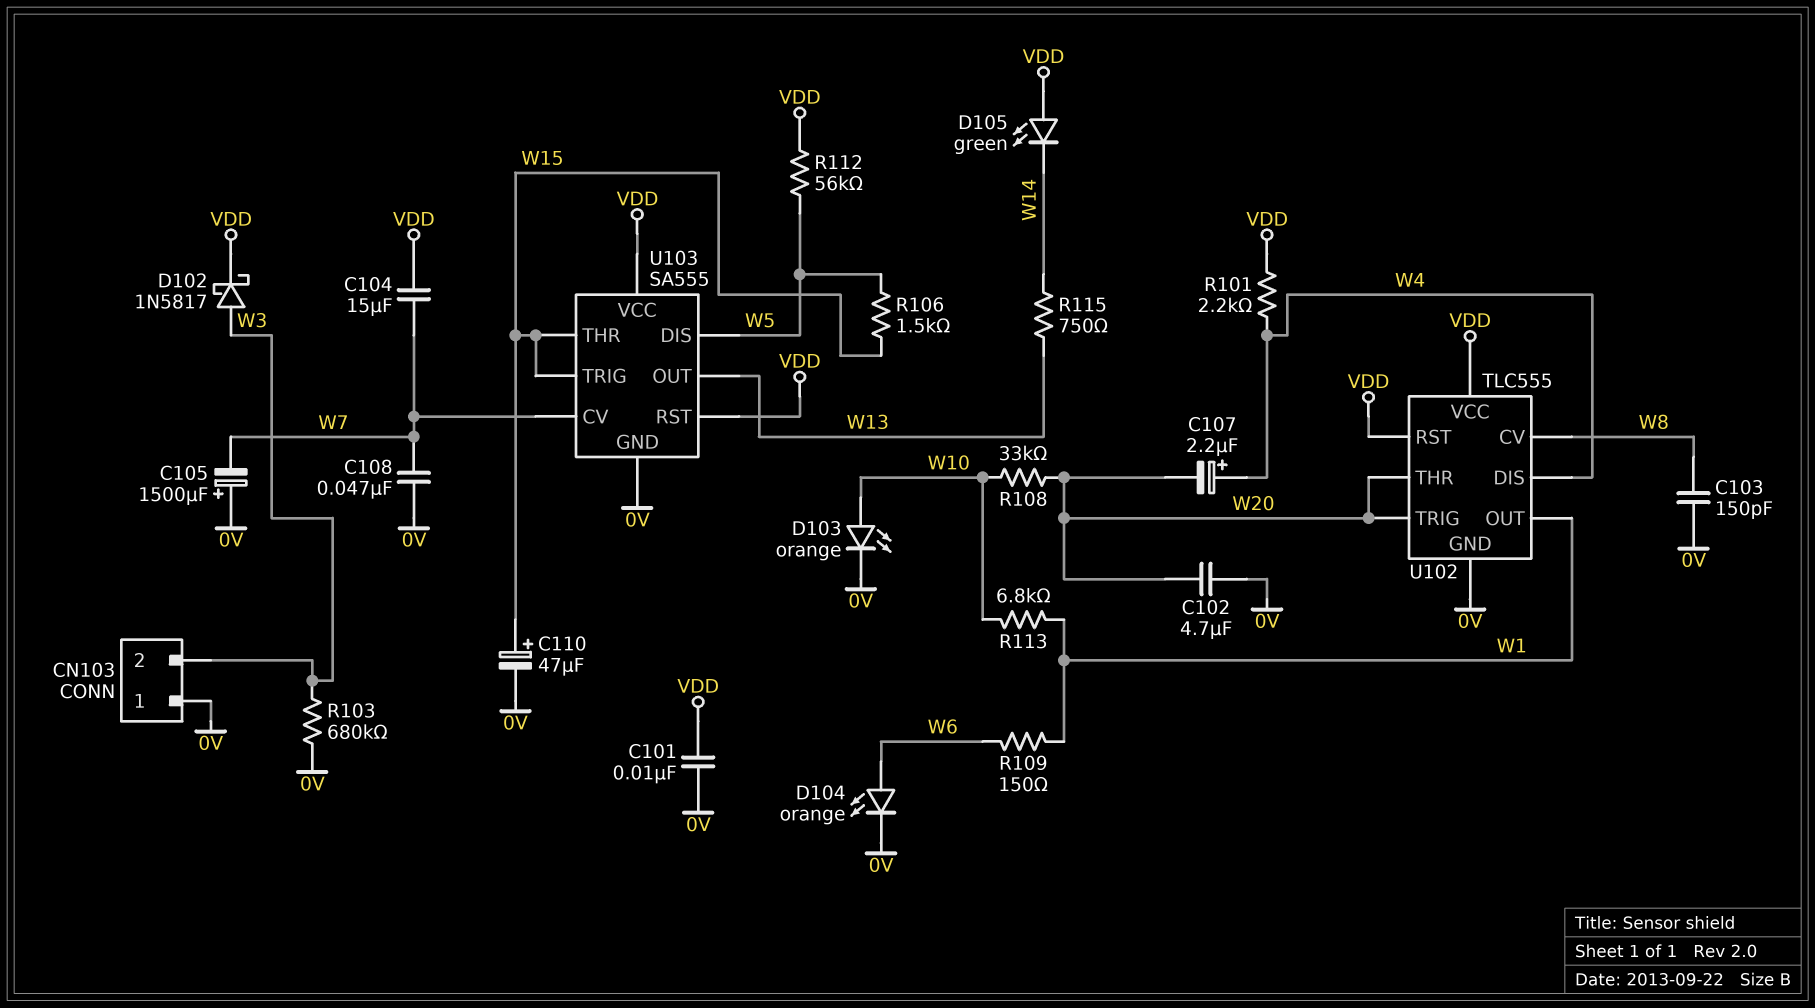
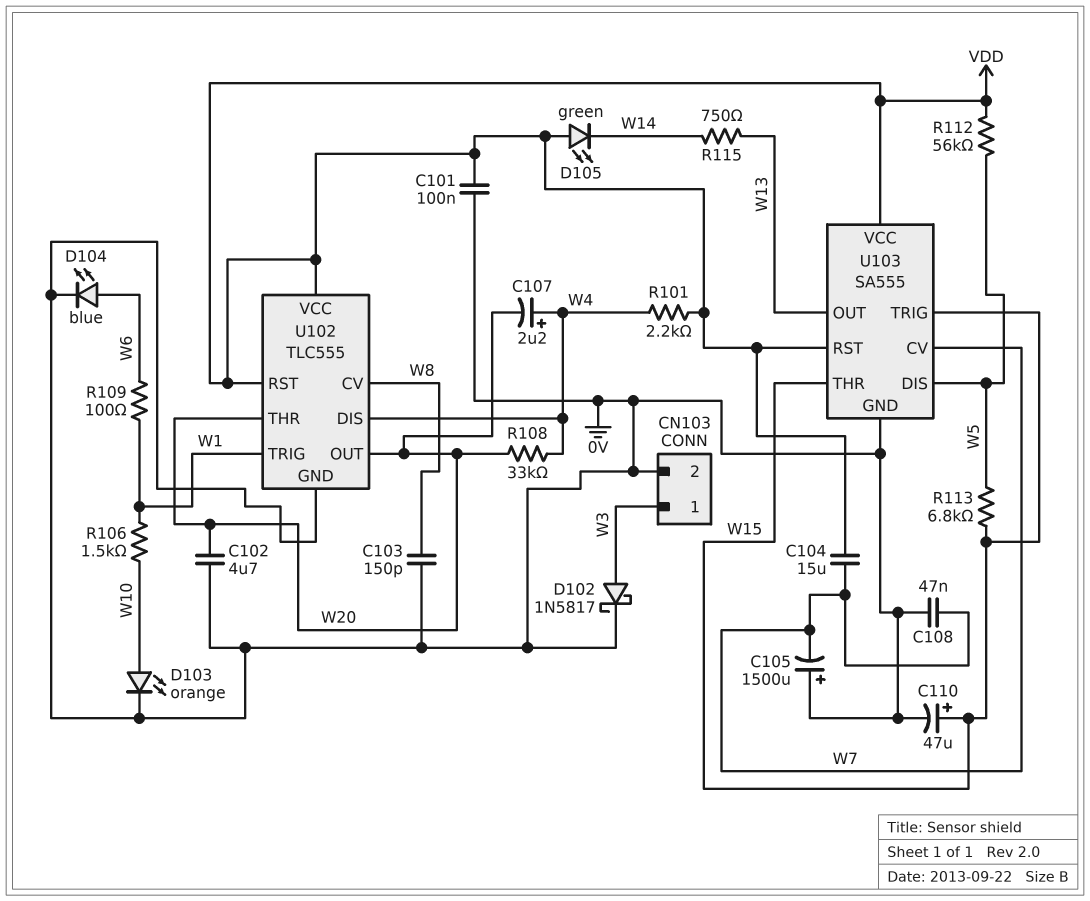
C101: 10nF (0V, VDD) -> 100nF (0V, VDD)
CN103 pin 1: 0V -> W3
CN103 pin 2: W3 -> 0V
D102: schottky 1N5817 (A W3, K VDD) -> schottky 1N5817 (A W3, K 0V)
D104: LED orange (A W6, K 0V) -> LED blue (A W6, K 0V)
R103: 680k (0V, W3) -> none
R106: 1.5k (W5, W15) -> 1.5k (W1, W10)
R108: 33k (W10, W20) -> 33k (W4, W20)
R109: 150 (W1, W6) -> 100 (W1, W6)
R113: 6.8k (W1, W10) -> 6.8k (W5, W15)
U102 pin OUT: W1 -> W20
U102 pin TRIG: W20 -> W1

